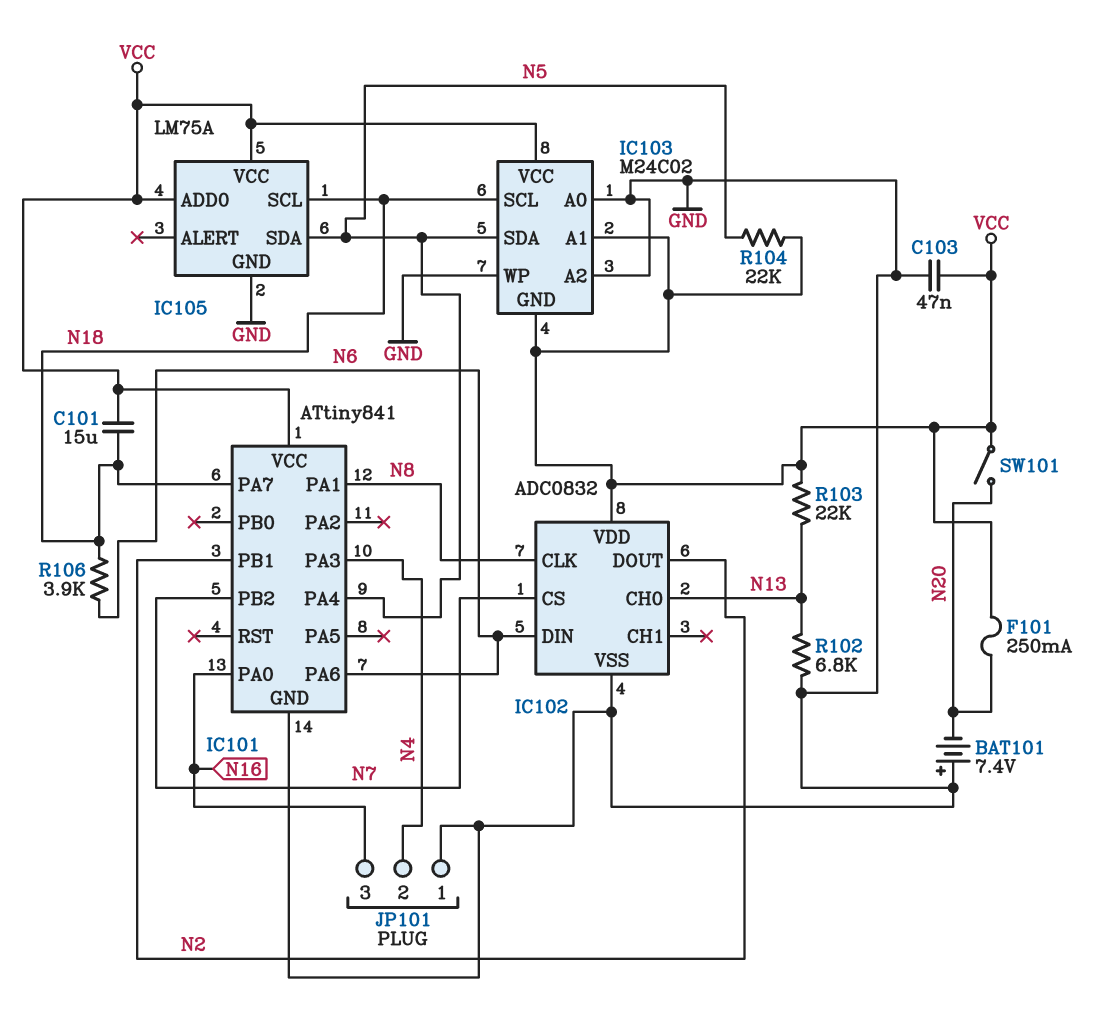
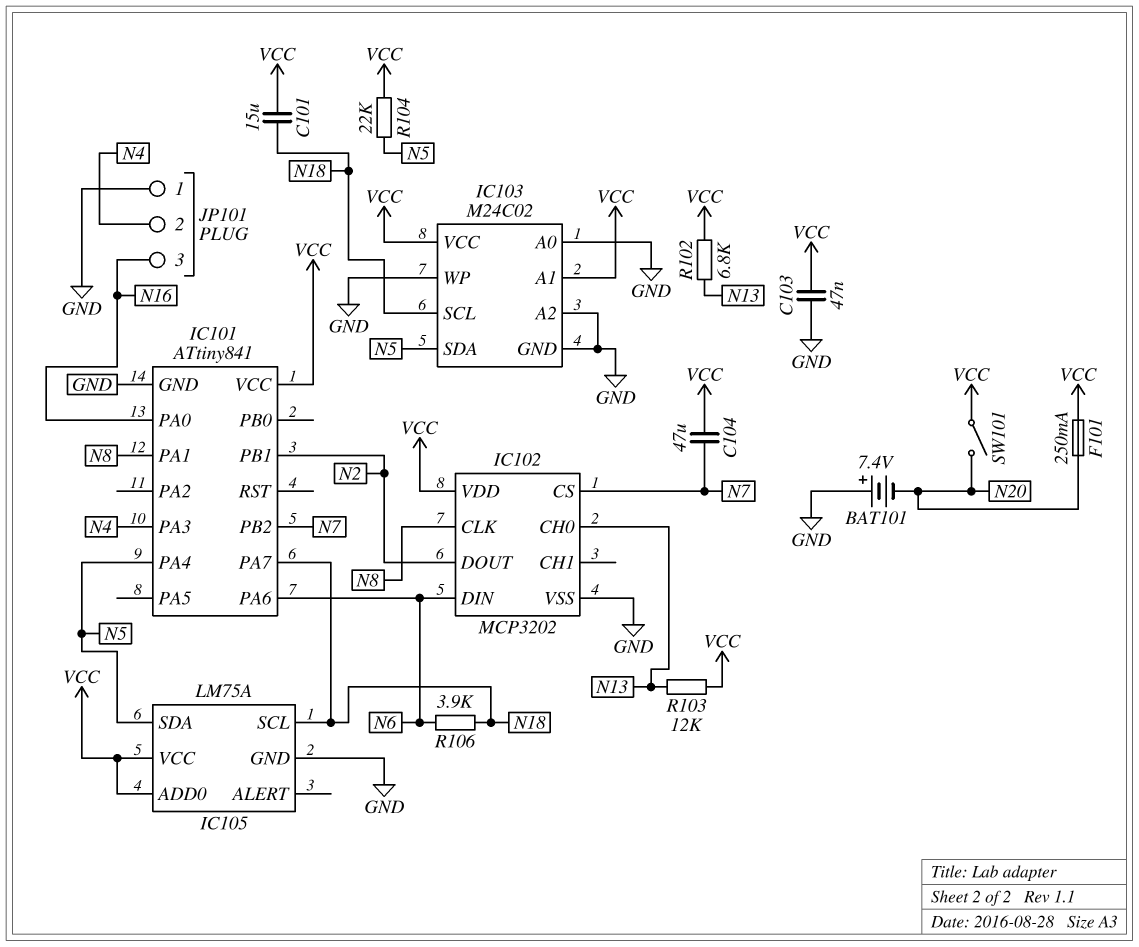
C104: none -> 47uF (N7, VCC)
IC102: ADC0832 -> MCP3202
IC103 pin GND: VCC -> GND
R102: 6.8k (GND, N13) -> 6.8k (N13, VCC)
R103: 22k (N13, VCC) -> 12k (N13, VCC)

